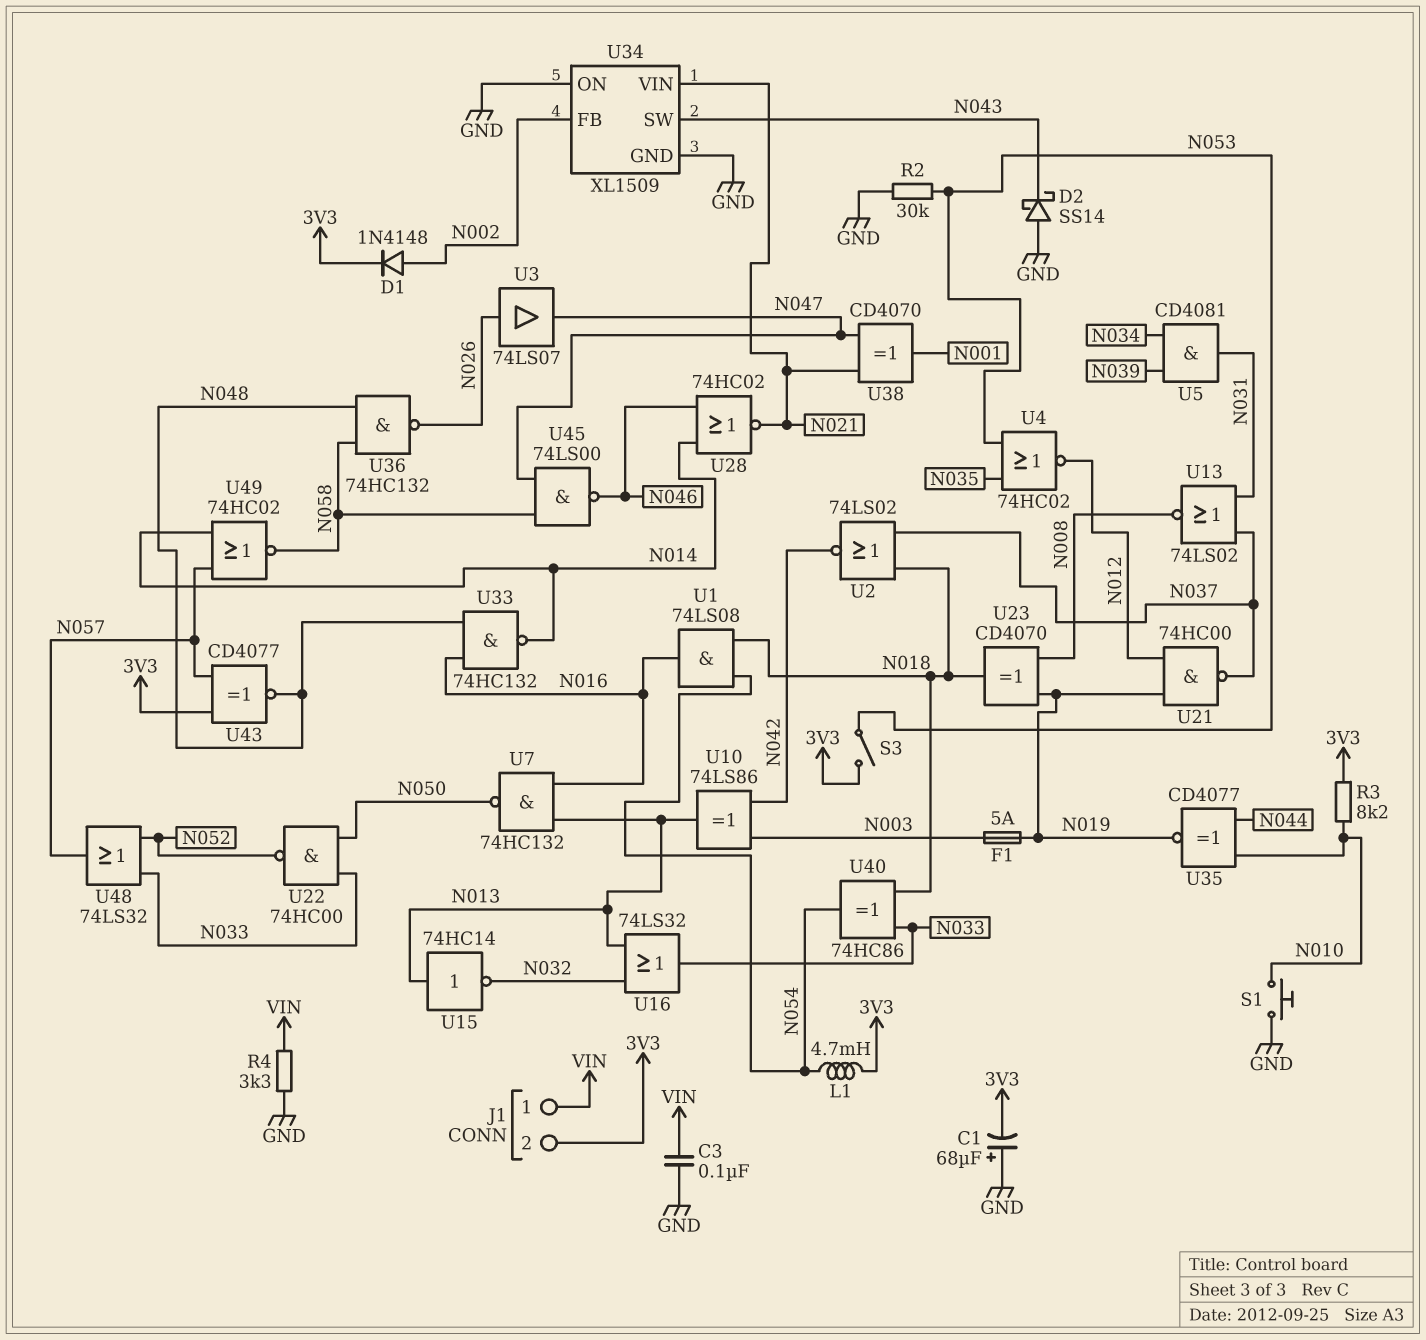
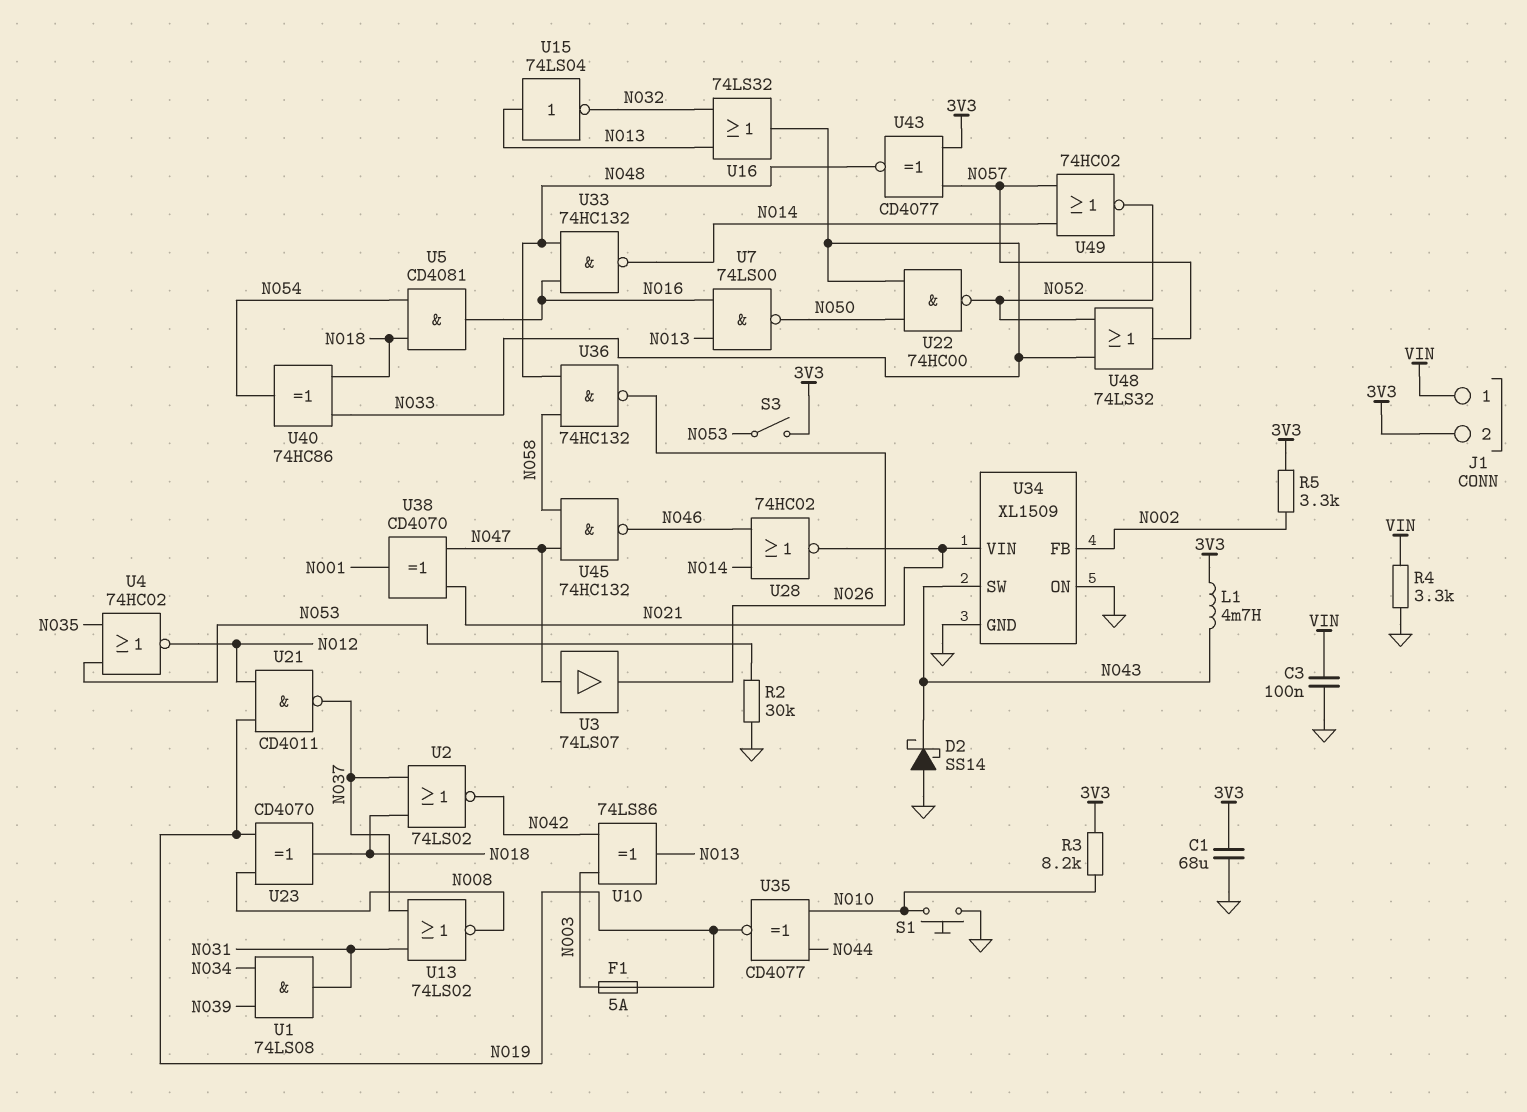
C1: 68uF (plus GND, minus 3V3) -> 68uF (3V3, GND)
D1: diode 1N4148 (A N002, K 3V3) -> none
L1: 4.7mH (3V3, N054) -> 4.7mH (3V3, N043)
R5: none -> 3.3k (3V3, N002)
U1: AND 74LS08 (in N018, in N054, out N016) -> AND 74LS08 (in N034, in N039, out N031)
U3: buffer 74LS07 (in N026, out N047) -> buffer 74LS07 (in N047, out N026)
U5: AND CD4081 (in N034, in N039, out N031) -> AND CD4081 (in N018, in N054, out N016)
U7: NAND 74HC132 (in N013, in N016, out N050) -> NAND 74LS00 (in N013, in N016, out N050)
U15: NOT 74HC14 (in N013, out N032) -> NOT 74LS04 (in N013, out N032)
U21: NAND 74HC00 (in N012, in N019, out N037) -> NAND CD4011 (in N012, in N019, out N037)
U45: NAND 74LS00 (in N047, in N058, out N046) -> NAND 74HC132 (in N047, in N058, out N046)
U49: NOR 74HC02 (in N014, in N057, out N058) -> NOR 74HC02 (in N014, in N057, out N052)

